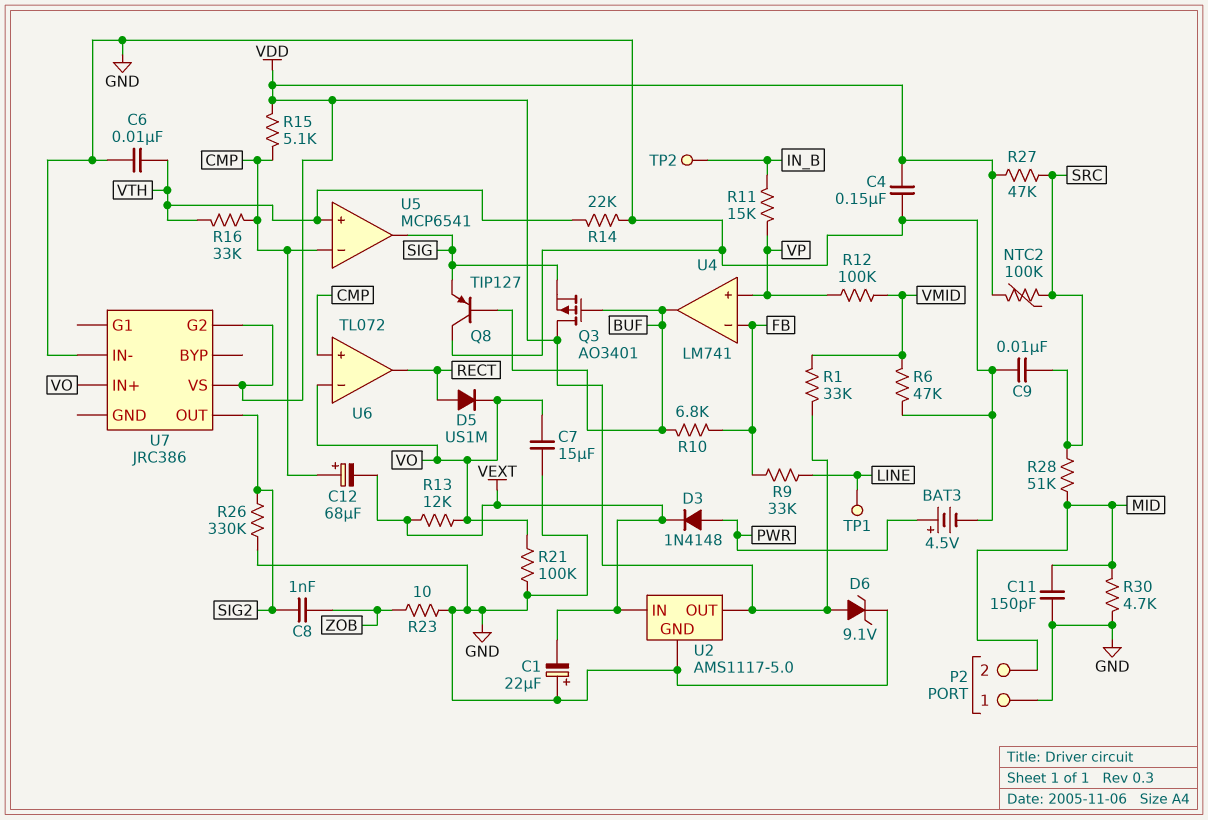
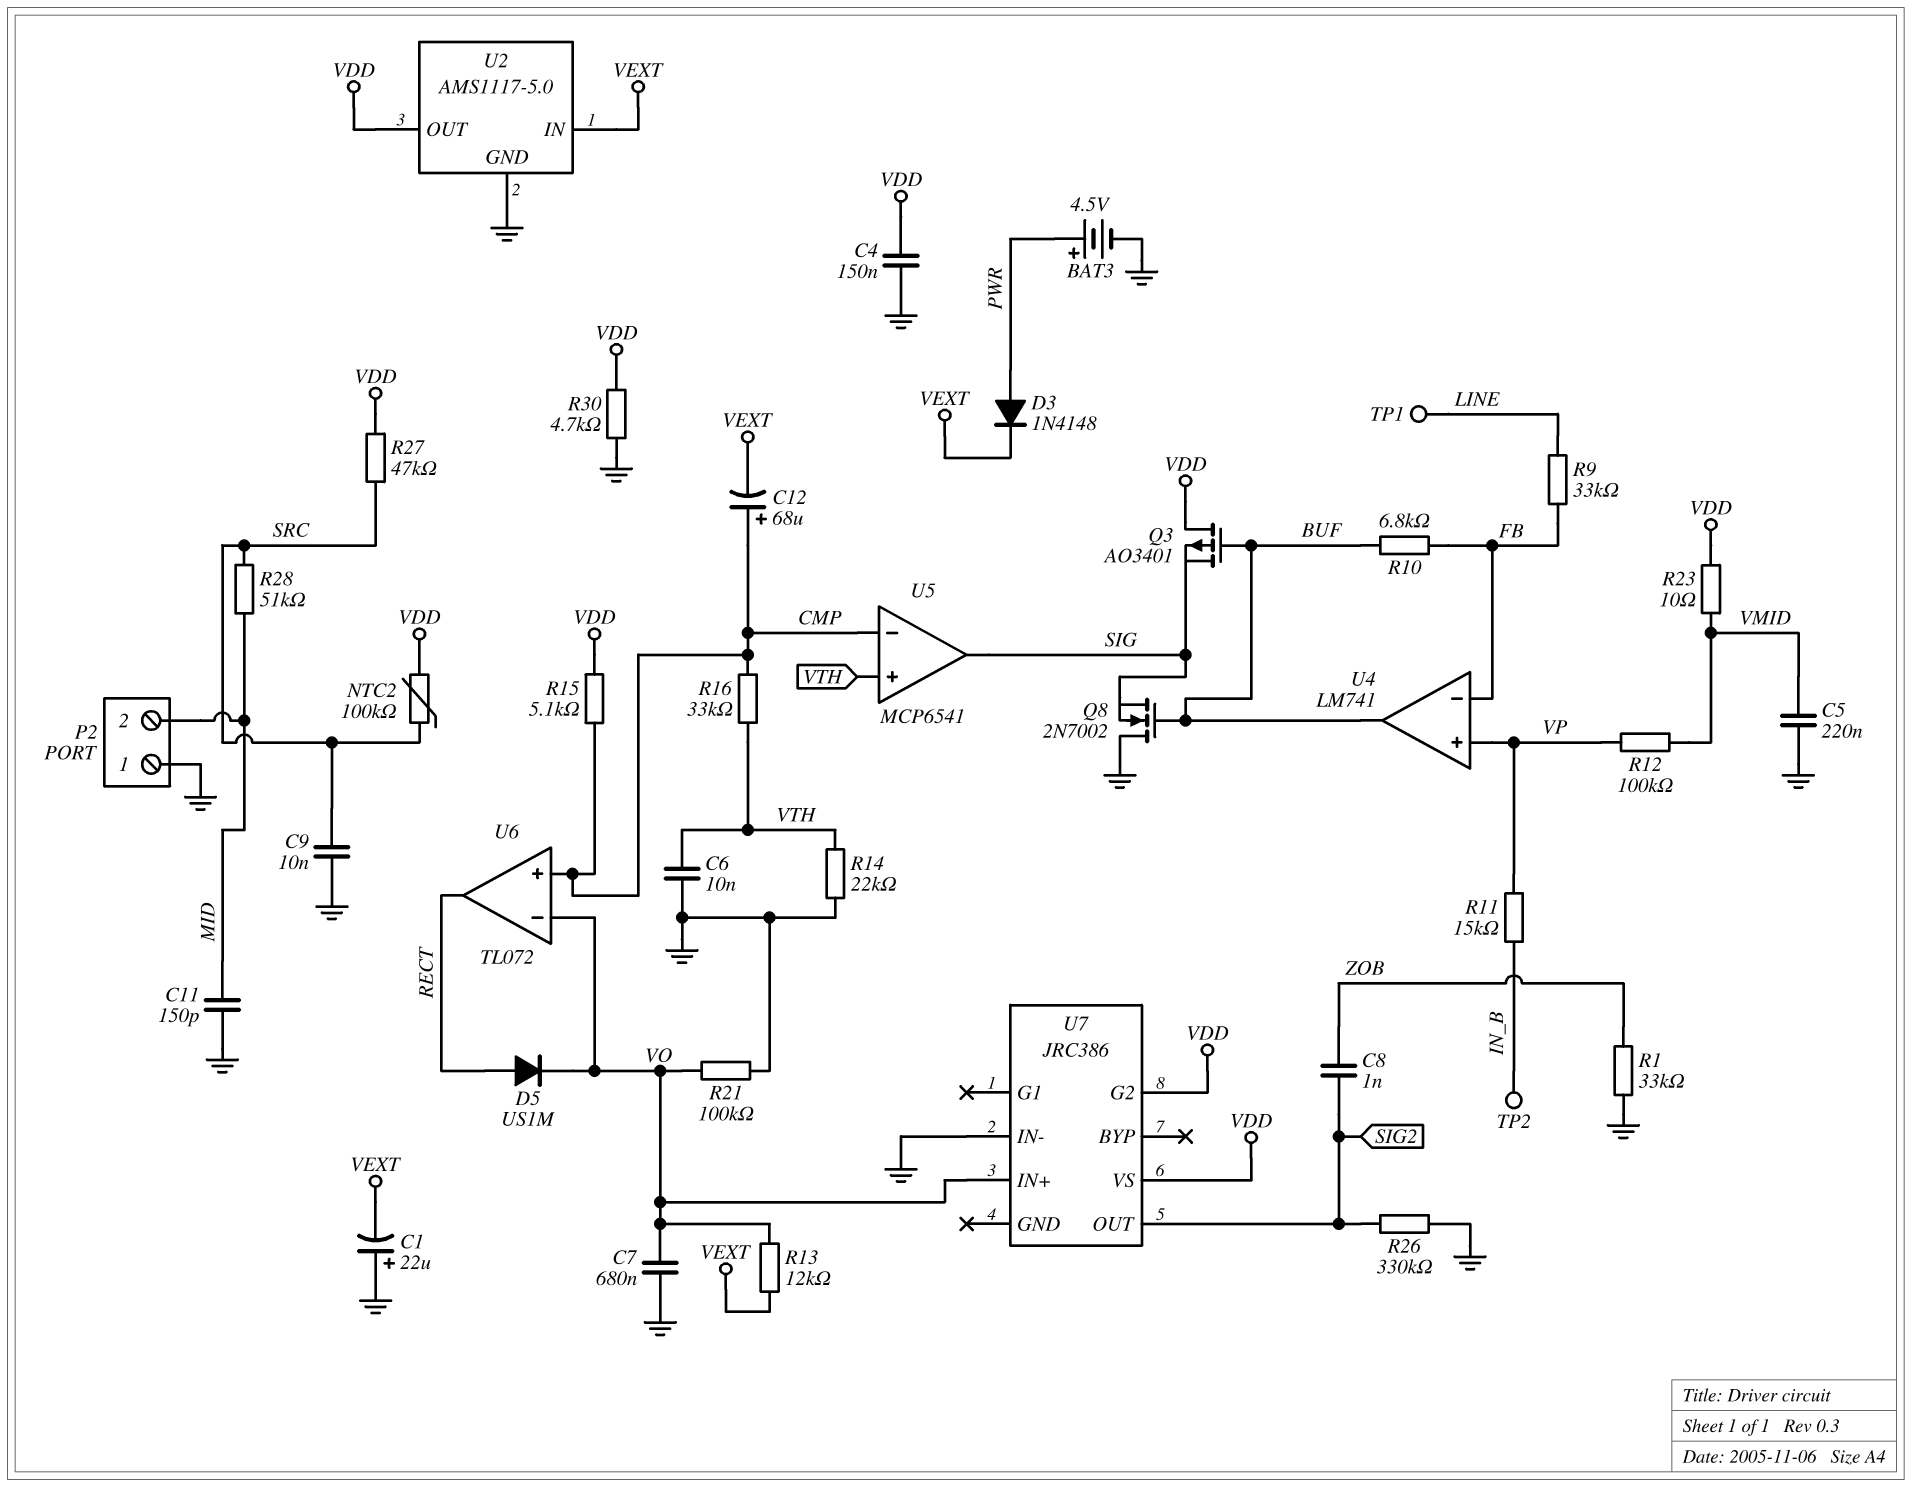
C5: none -> 220nF (GND, VMID)
C7: 15uF (GND, VO) -> 680nF (GND, VO)
D6: zener 9.1V (A VDD, K GND) -> none
Q8: PNP TIP127 (B BUF, C GND, E SIG) -> NMOS 2N7002 (G BUF, D GND, S SIG)
R1: 33k (VDD, VMID) -> 33k (GND, ZOB)
R6: 47k (GND, VMID) -> none
R23: 10 (GND, ZOB) -> 10 (VDD, VMID)
R30: 4.7k (GND, MID) -> 4.7k (GND, VDD)

